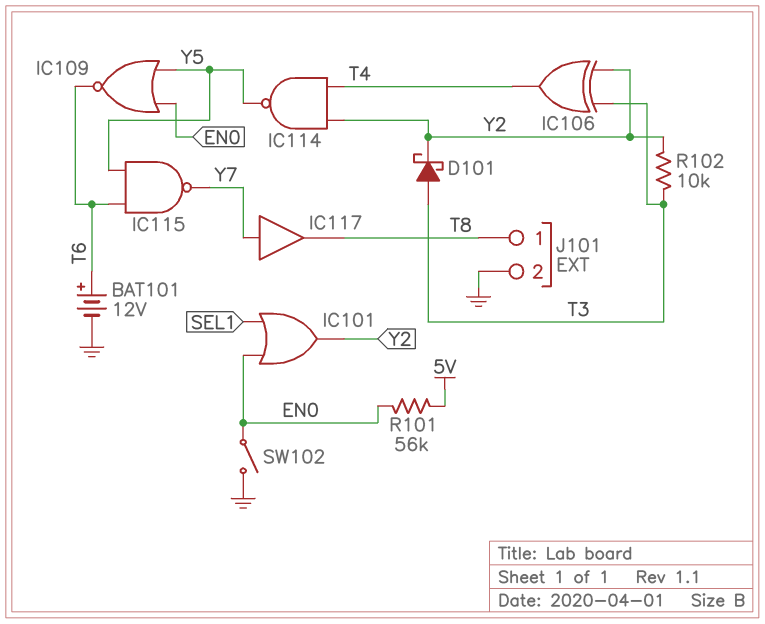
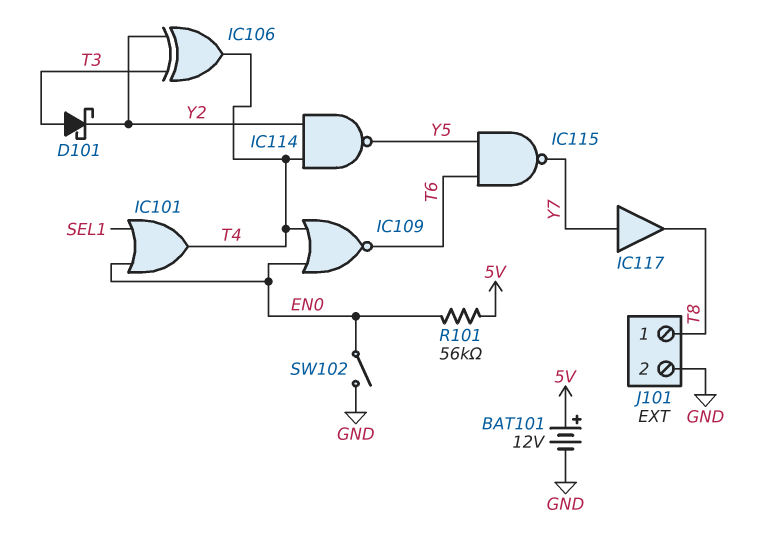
BAT101: 12V (plus T6, minus GND) -> 12V (plus 5V, minus GND)
IC101: OR (in EN0, in SEL1, out Y2) -> OR (in EN0, in SEL1, out T4)
IC109: NOR (in EN0, in Y5, out T6) -> NOR (in EN0, in T4, out T6)
R102: 10k (T3, Y2) -> none

